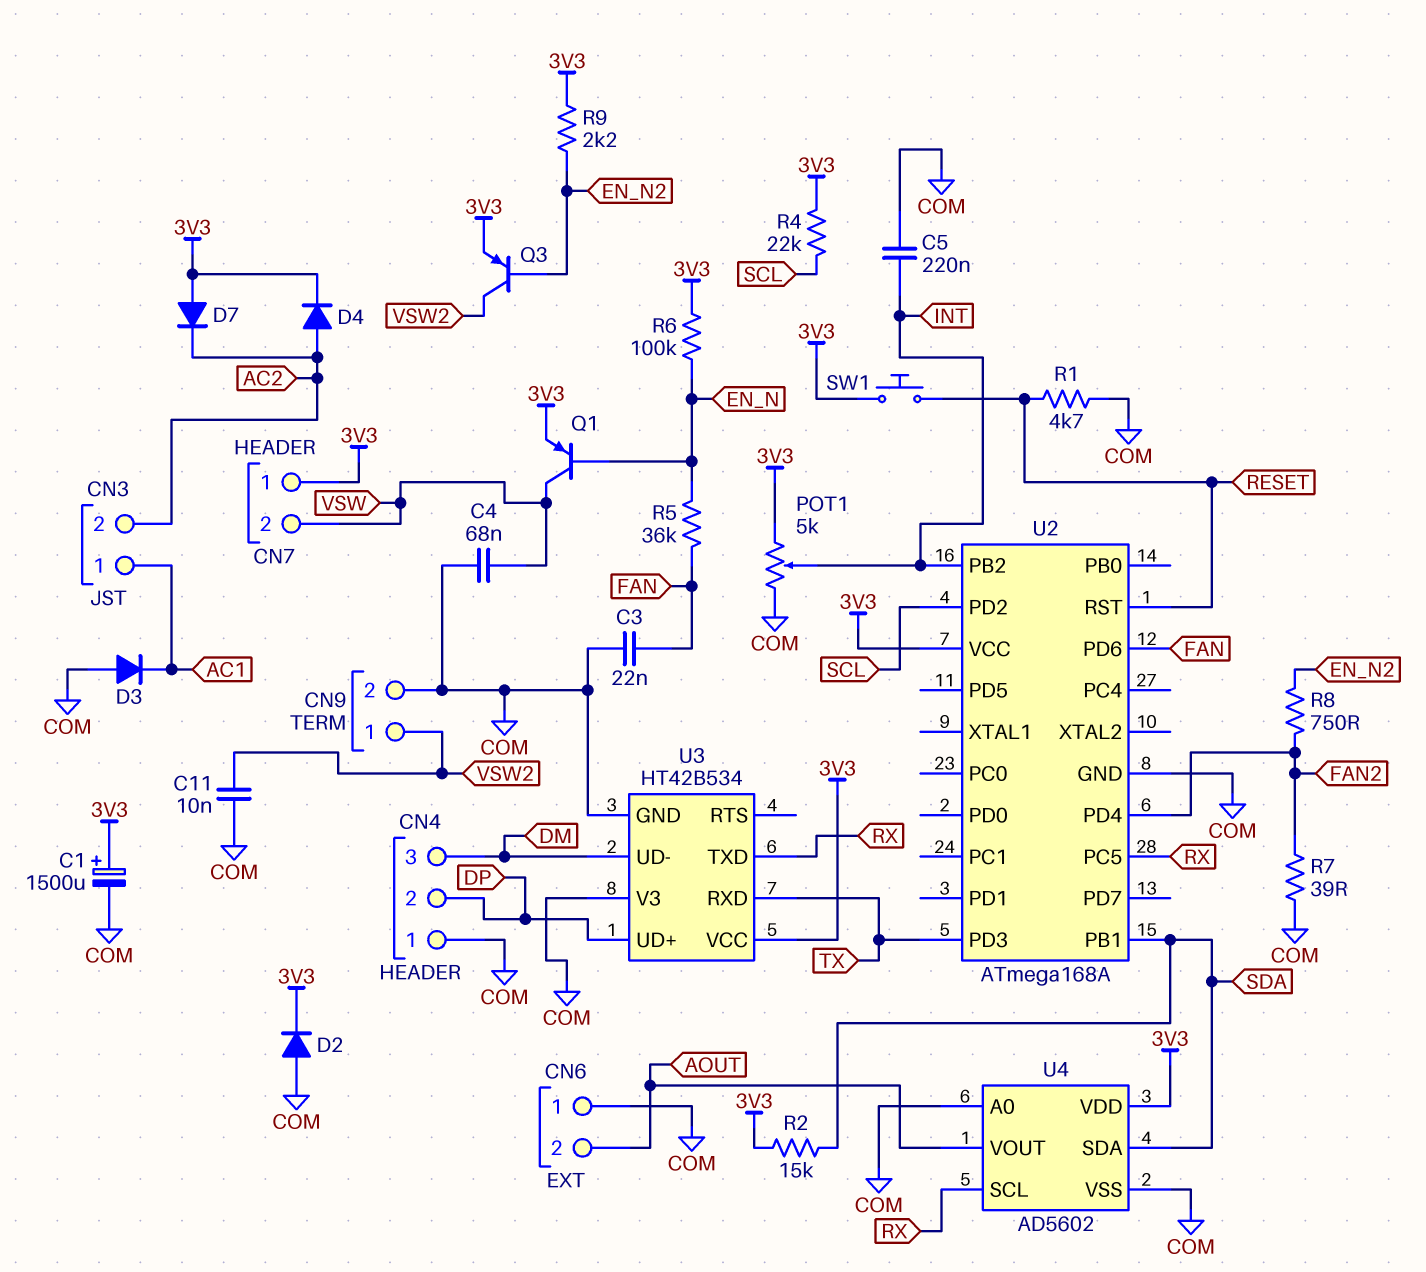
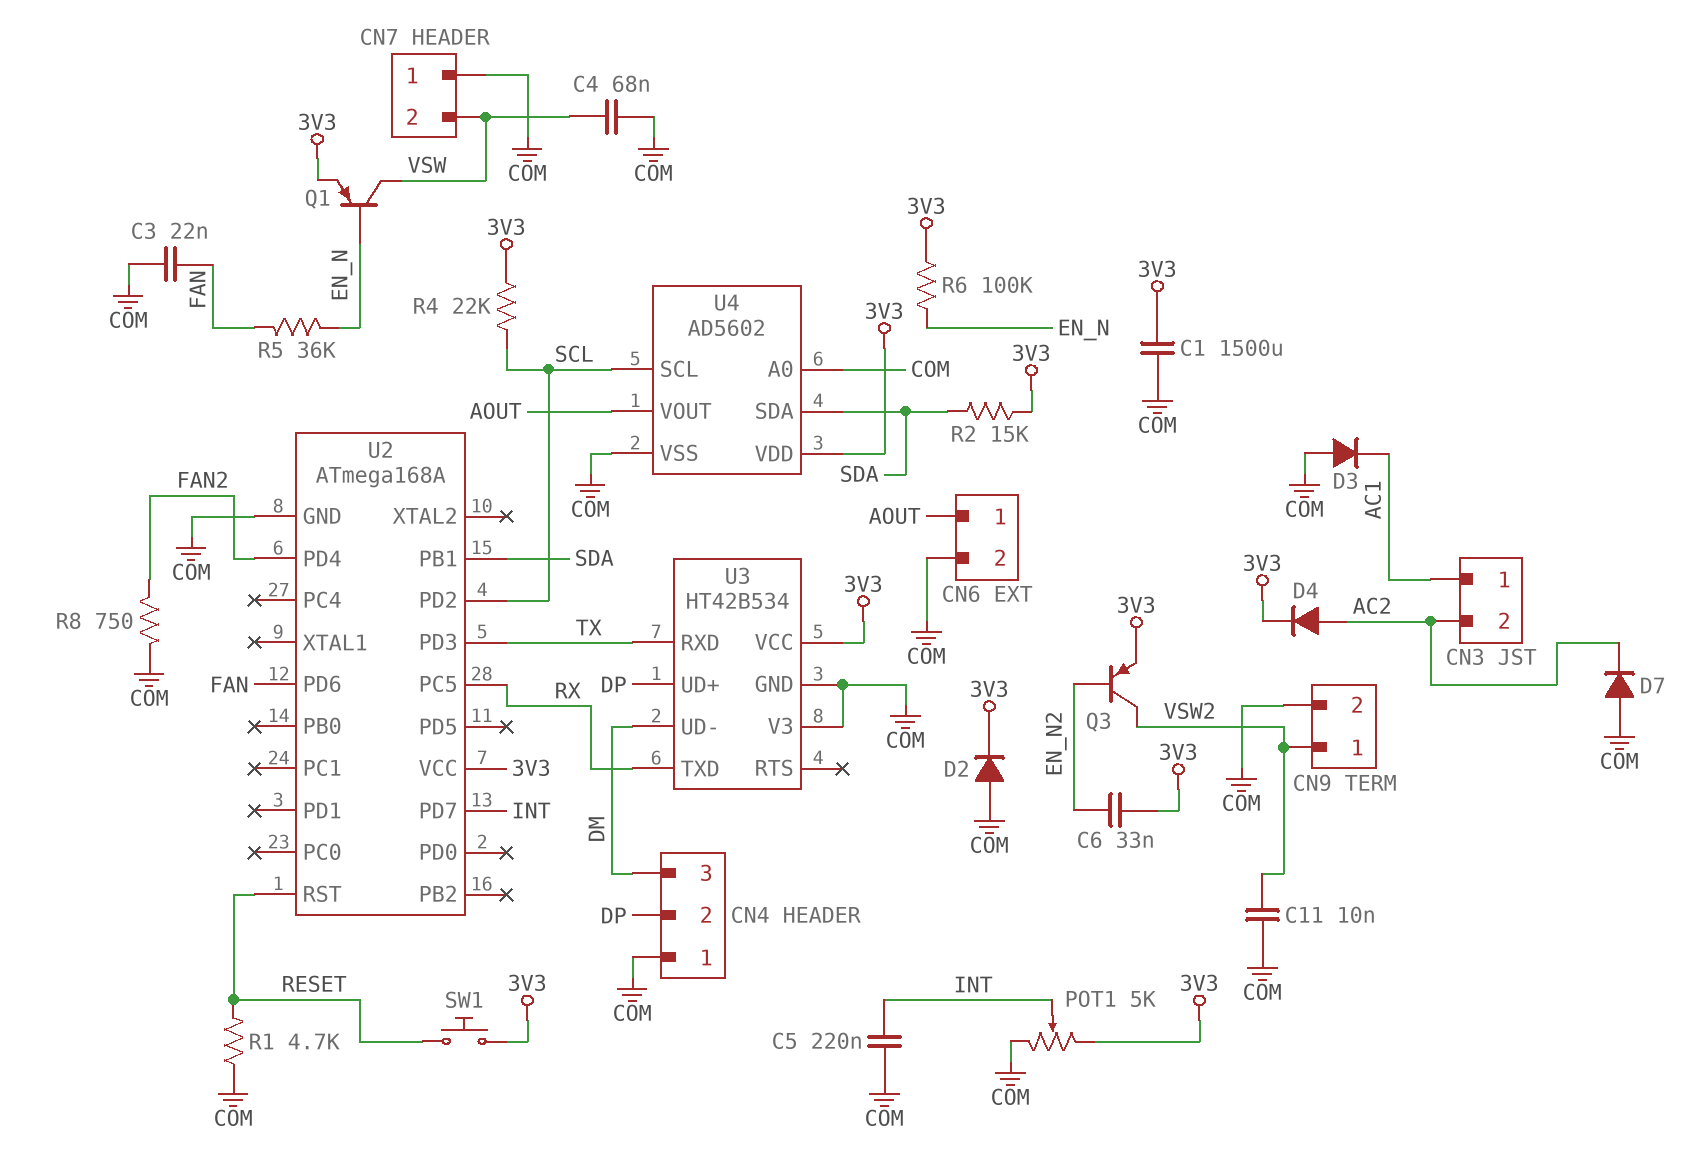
C1: 1500uF (plus 3V3, minus COM) -> 1500uF (3V3, COM)
C6: none -> 33nF (3V3, EN_N2)
CN6 pin 1: COM -> AOUT
CN6 pin 2: AOUT -> COM
CN7 pin 1: 3V3 -> COM
D7: diode (A 3V3, K AC2) -> diode (A COM, K AC2)
R7: 39 (COM, FAN2) -> none
R8: 750 (EN_N2, FAN2) -> 750 (COM, FAN2)
R9: 2.2k (3V3, EN_N2) -> none
U2 pin PB2: INT -> none
U2 pin PD7: none -> INT
U4 pin SCL: RX -> SCL

